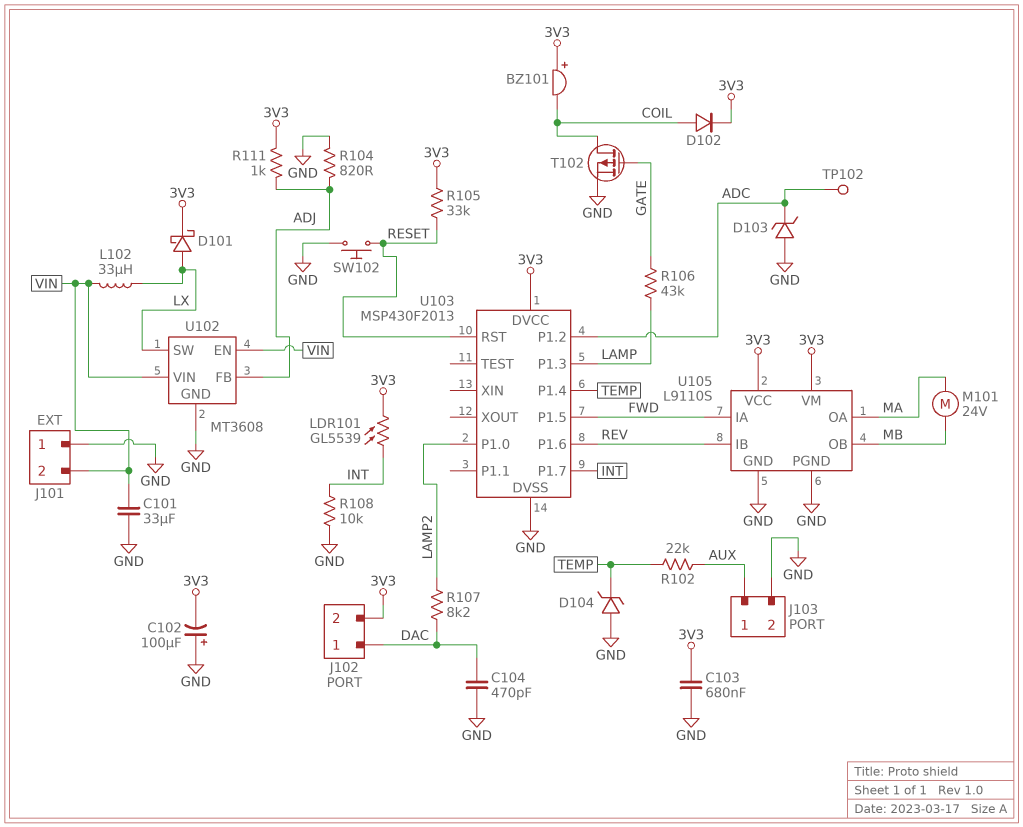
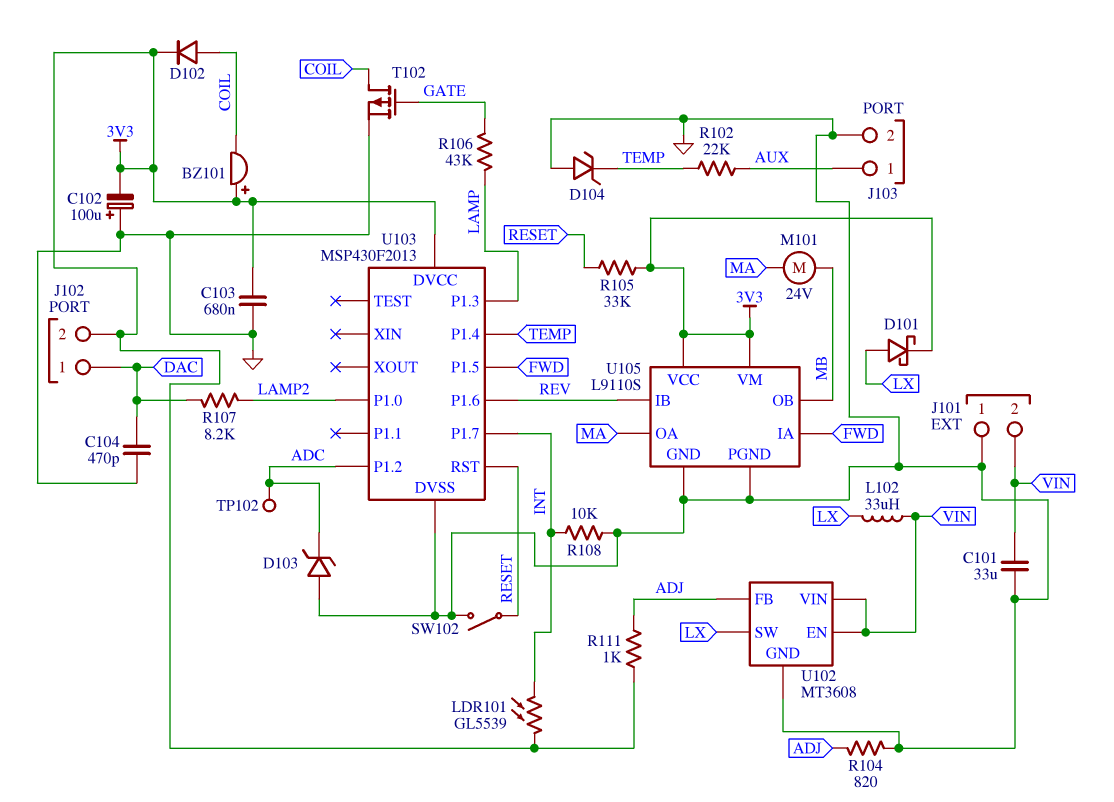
SW102: button (GND, RESET) -> switch (GND, RESET)

